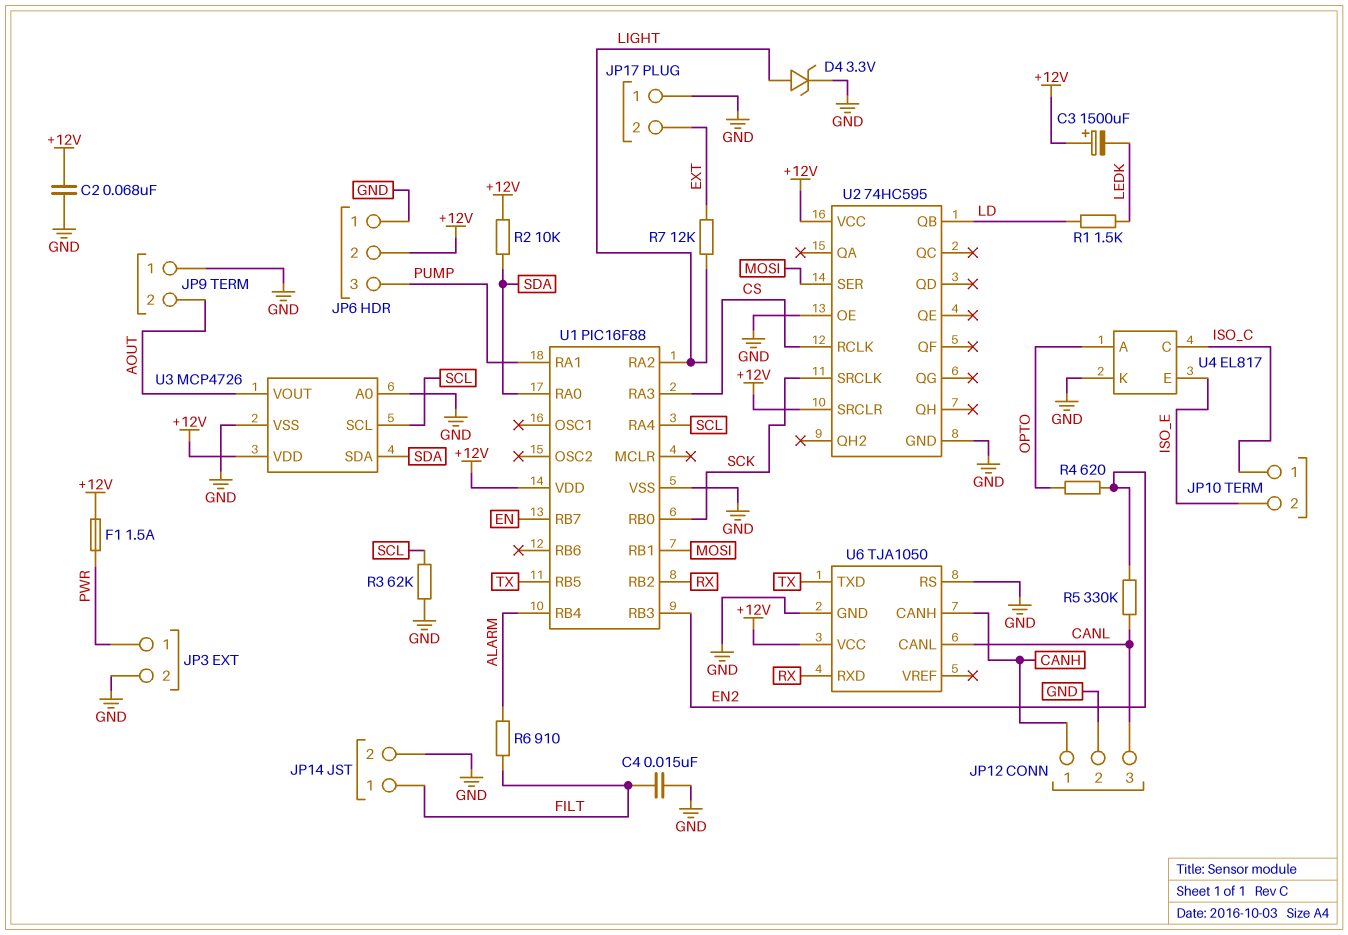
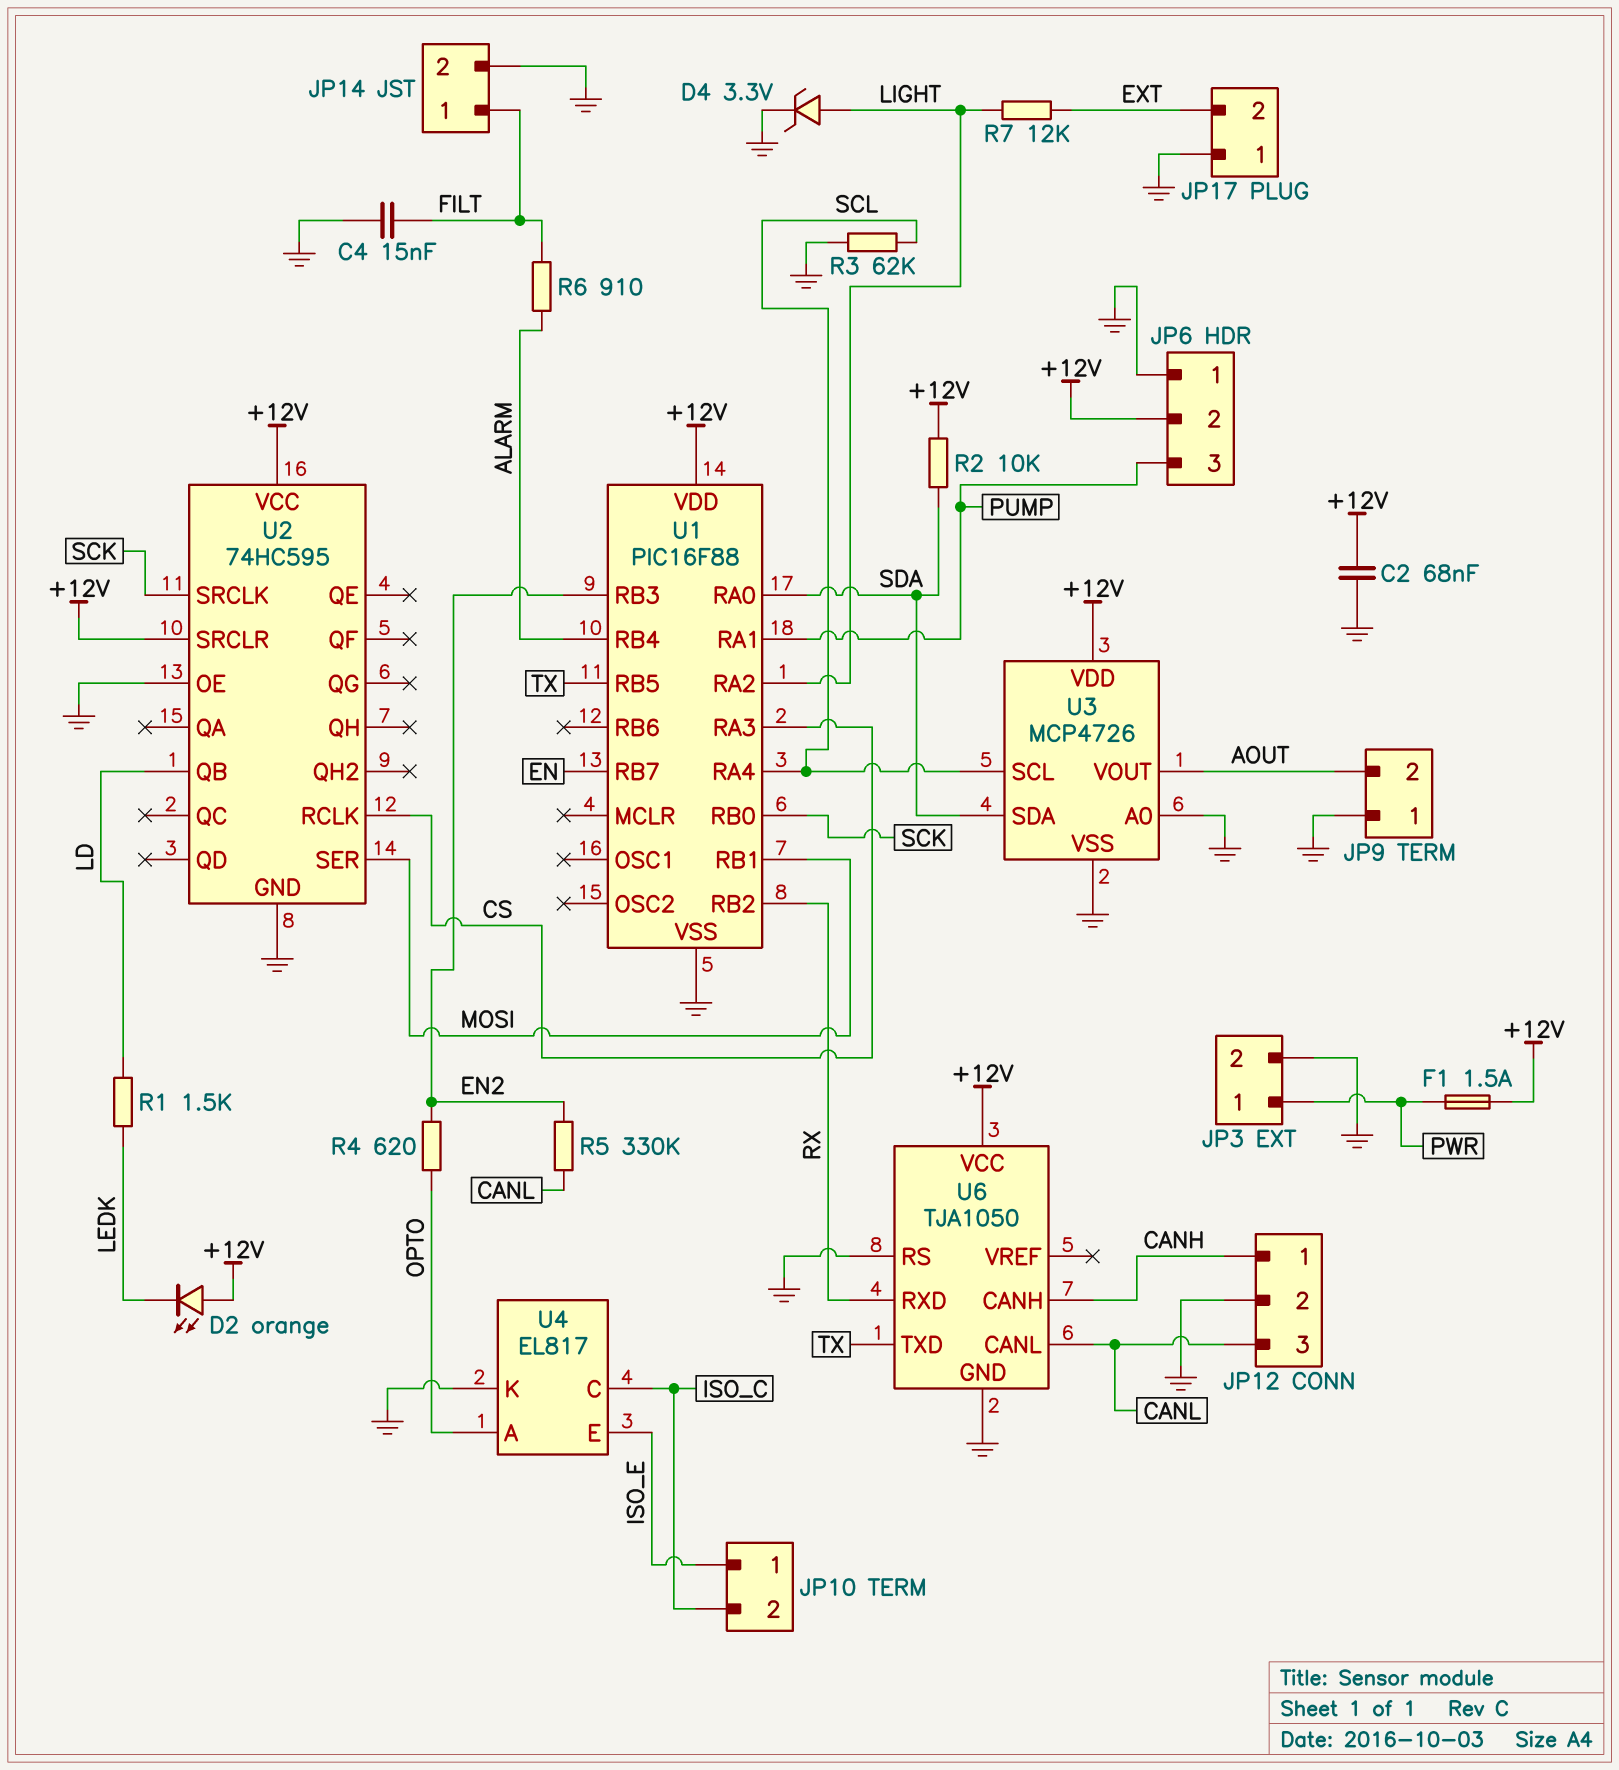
C3: 1500uF (plus +12V, minus LEDK) -> none
D2: none -> LED orange (A +12V, K LEDK)
JP10 pin 1: ISO_C -> ISO_E
JP10 pin 2: ISO_E -> ISO_C

